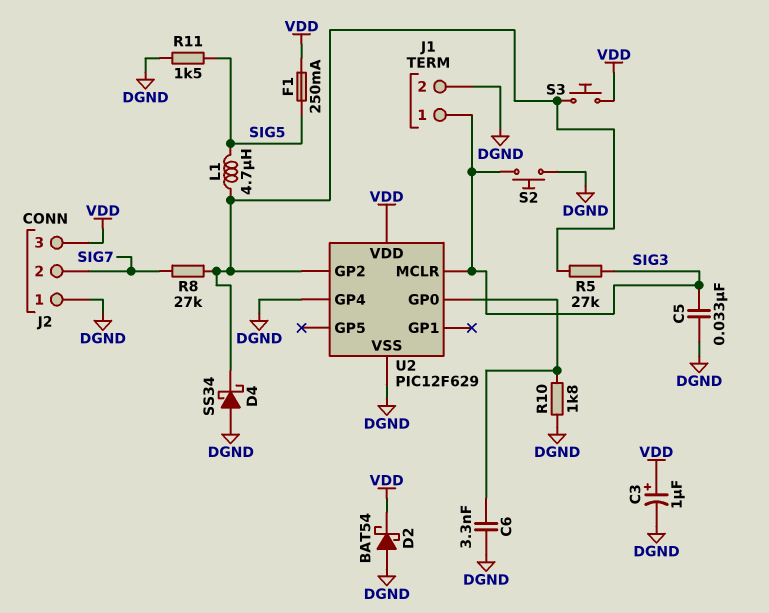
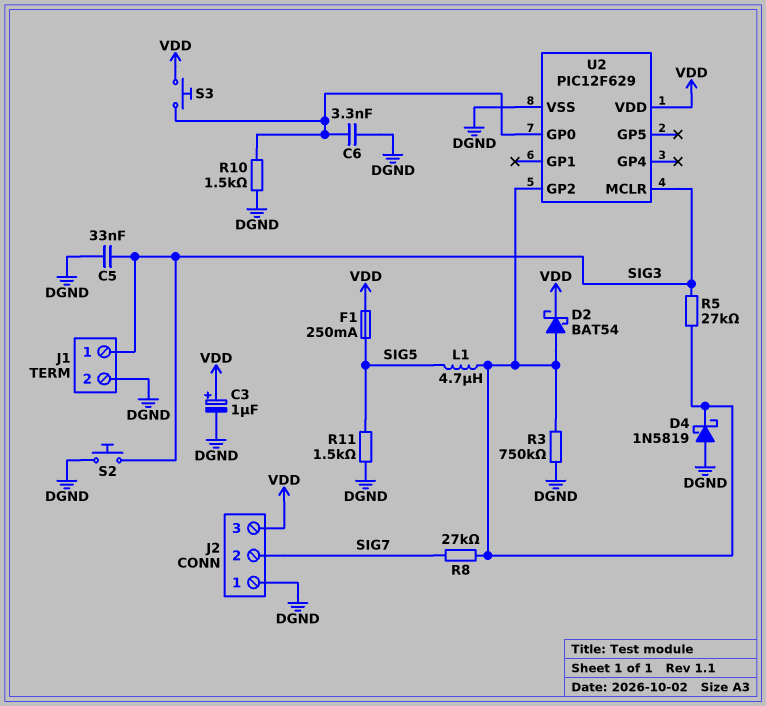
D2: schottky BAT54 (A DGND, K VDD) -> schottky BAT54 (A U2/GP2, K VDD)
D4: schottky SS34 (A DGND, K U2/GP2) -> schottky 1N5819 (A DGND, K U2/GP2)
R3: none -> 750k (DGND, U2/GP2)
R10: 1.8k (DGND, U2/GP0) -> 1.5k (DGND, U2/GP0)
S3: button (U2/GP2, VDD) -> button (U2/GP0, VDD)
U2 pin GP4: DGND -> none

